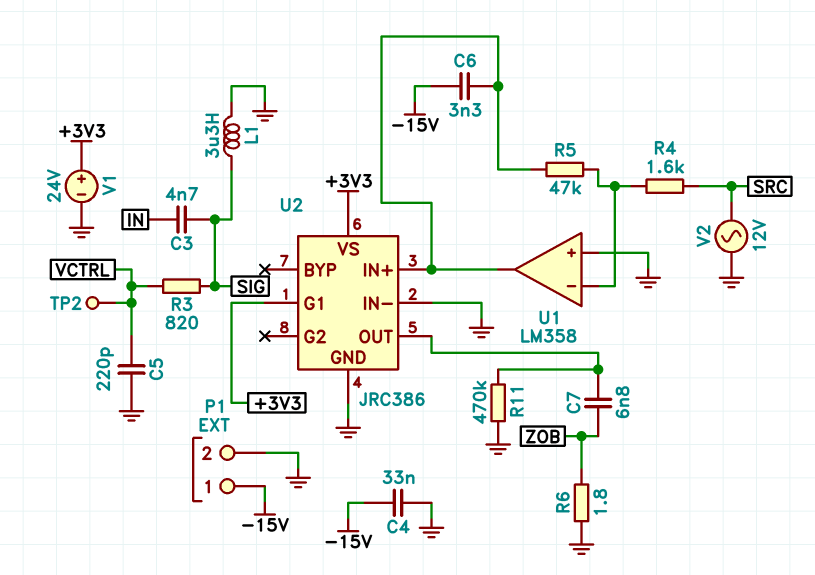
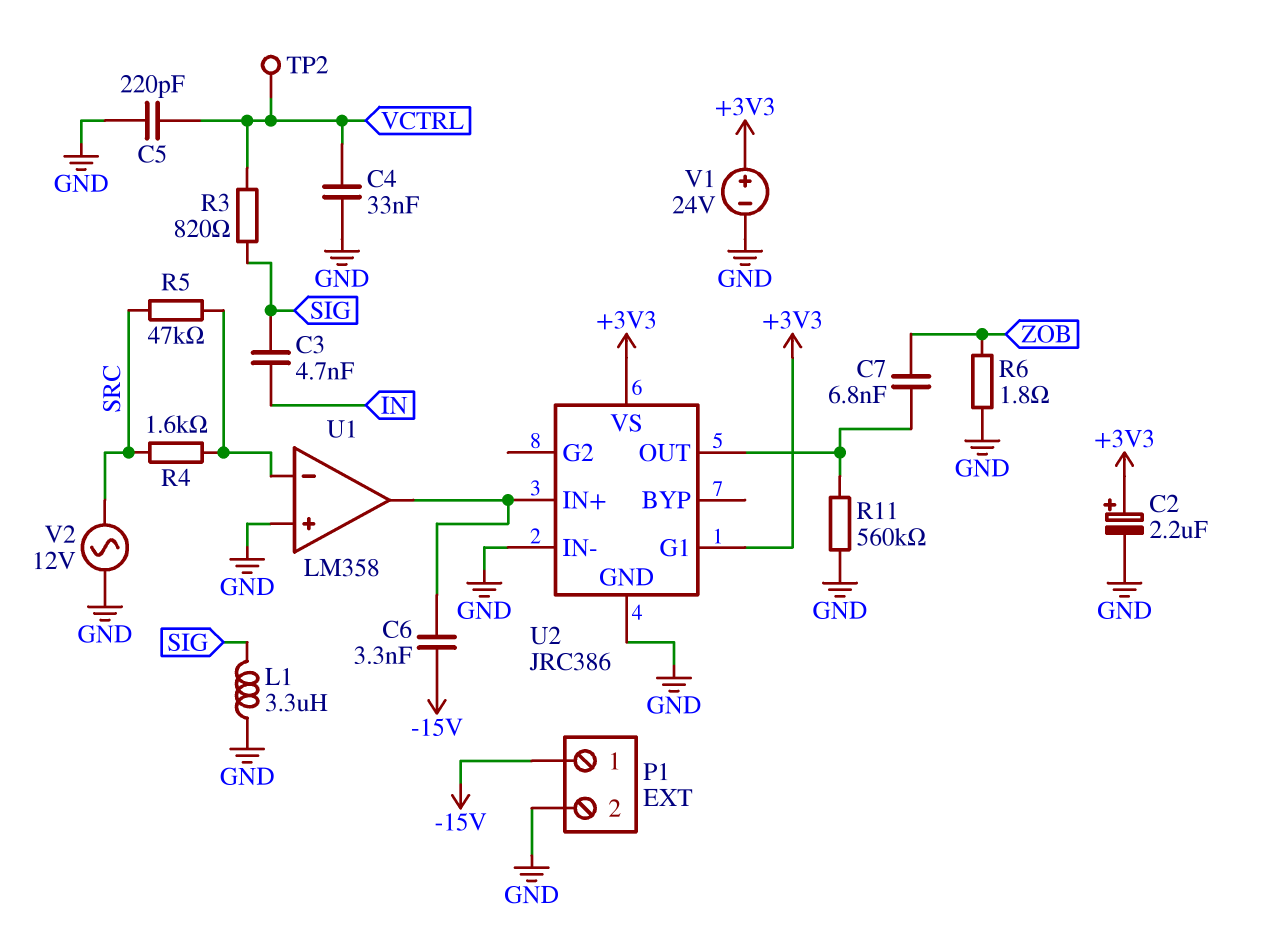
C2: none -> 2.2uF (plus +3V3, minus GND)
C4: 33nF (-15V, GND) -> 33nF (GND, VCTRL)
R5: 47k (U1/in-, U1/out) -> 47k (SRC, U1/in-)
R11: 470k (GND, U2/OUT) -> 560k (GND, U2/OUT)

